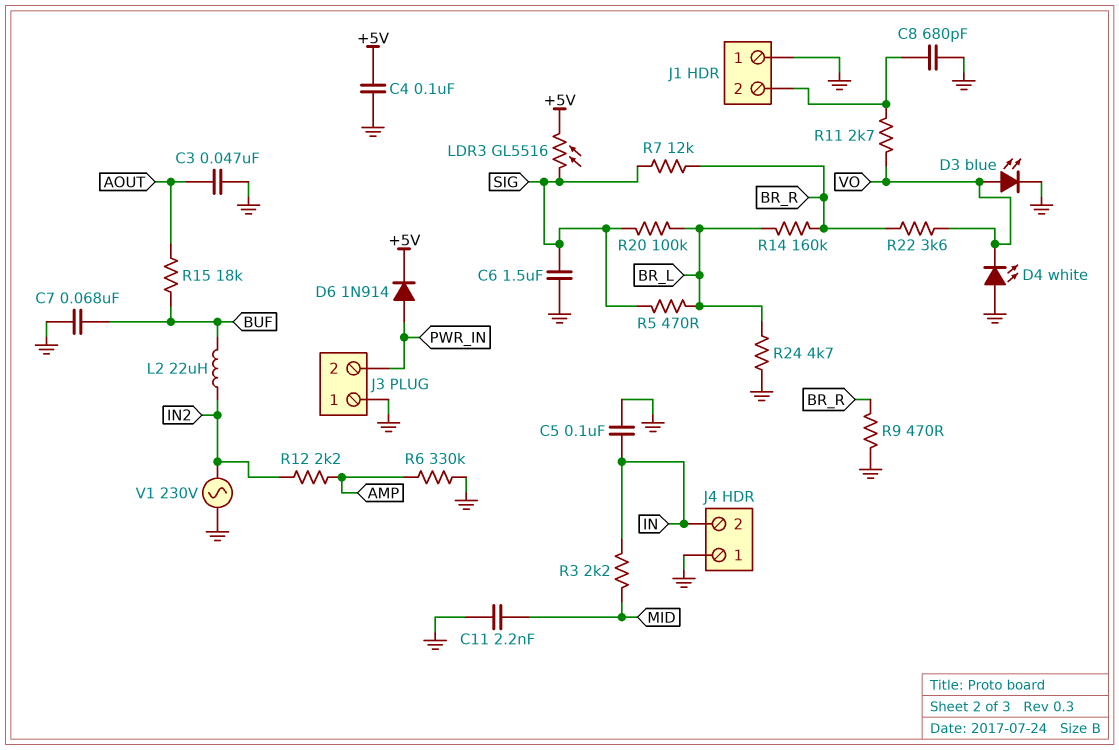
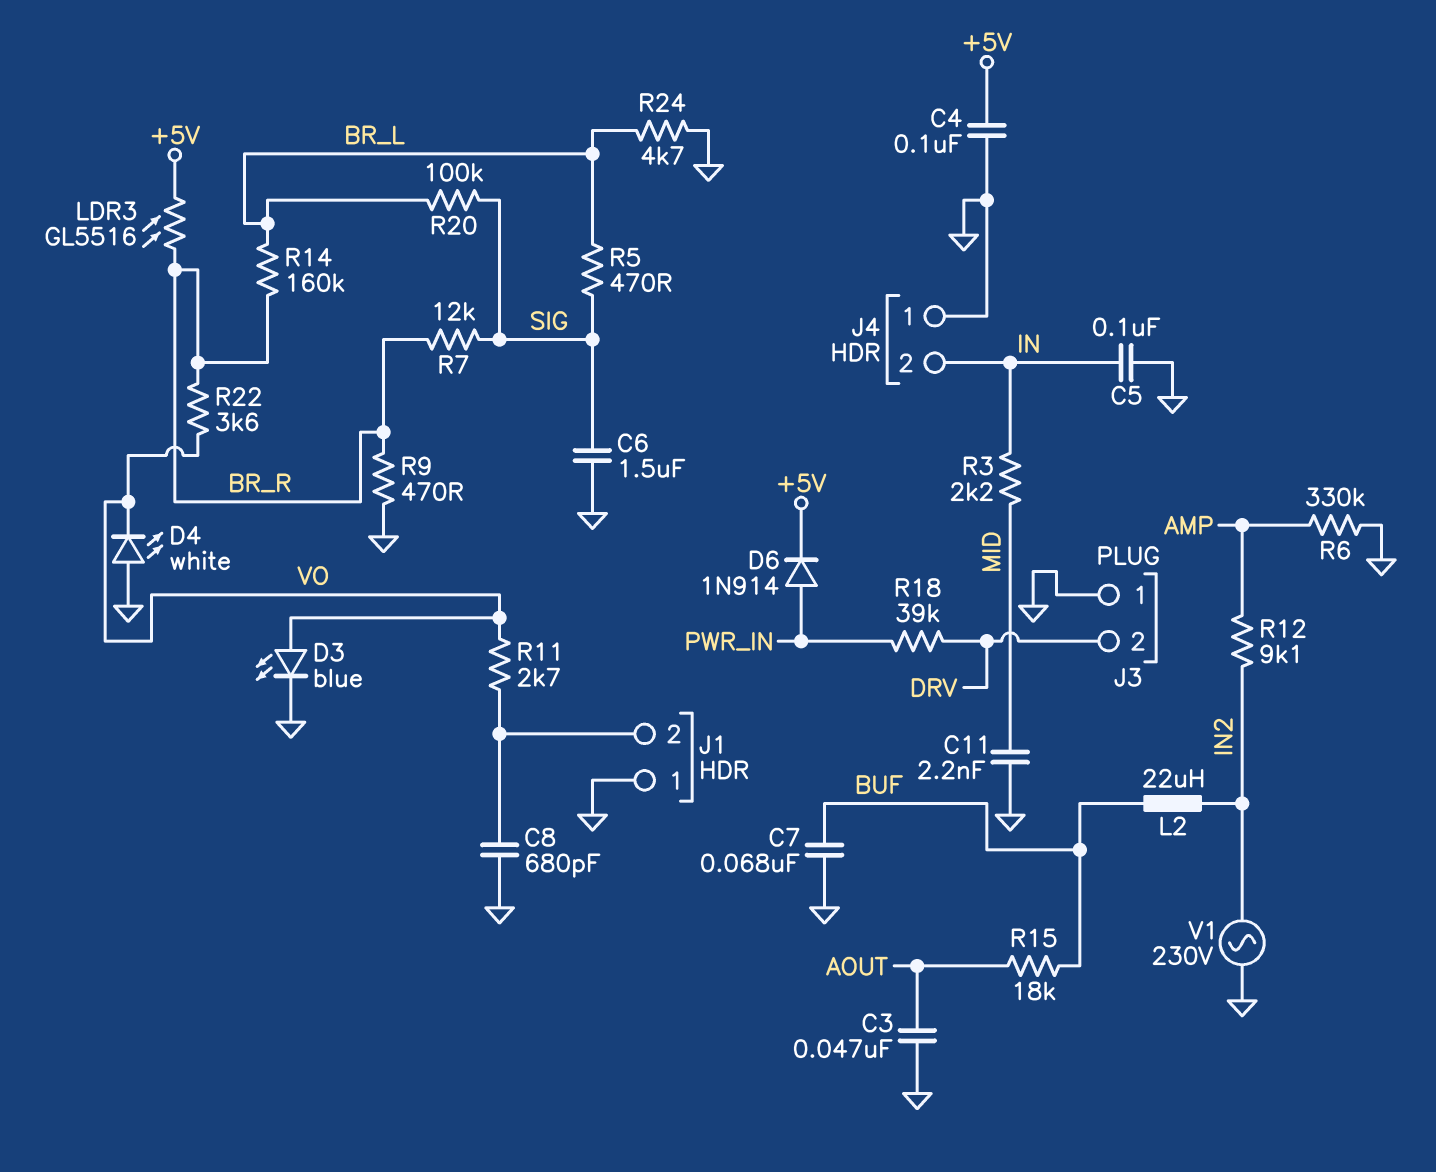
J3 pin 2: PWR_IN -> DRV
LDR3: GL5516 (+5V, SIG) -> GL5516 (+5V, BR_R)
R12: 2.2k (AMP, IN2) -> 9.1k (AMP, IN2)
R18: none -> 39k (DRV, PWR_IN)

